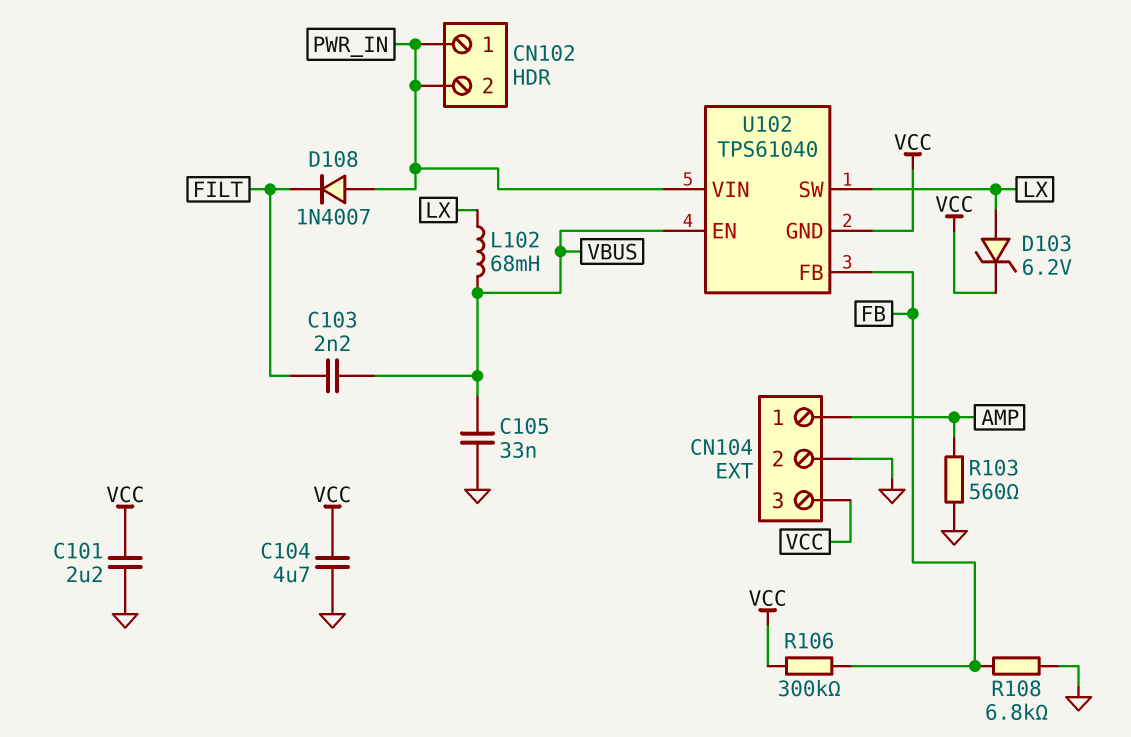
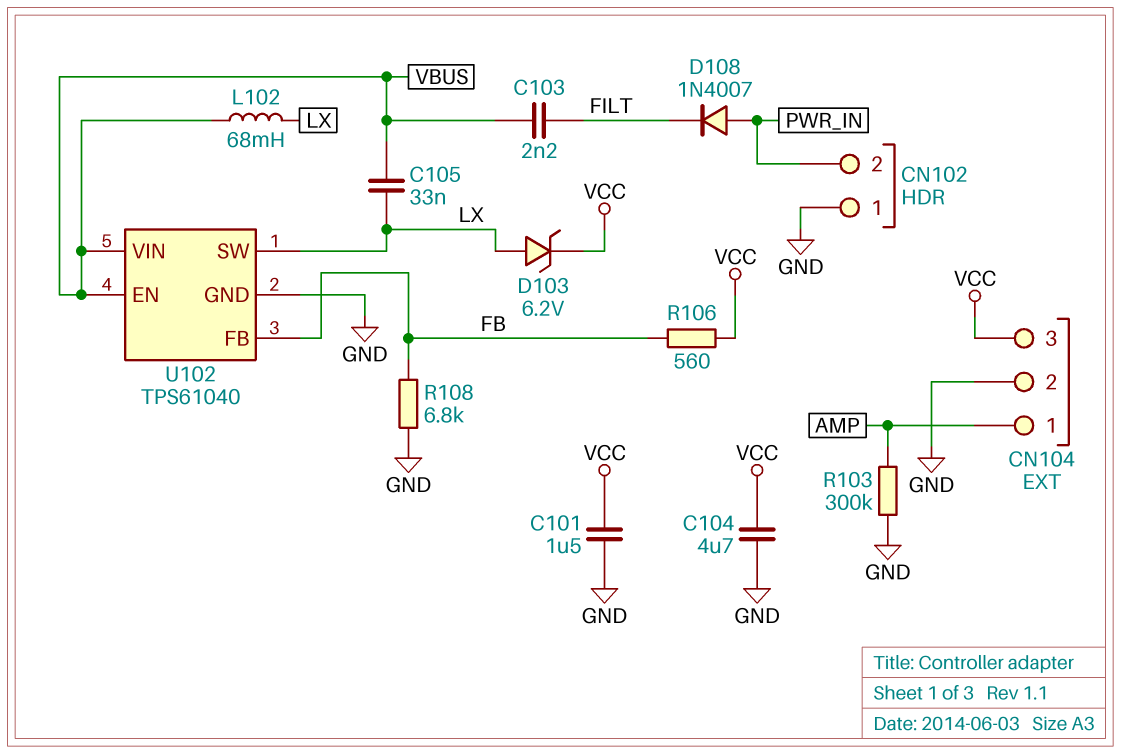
C101: 2.2uF (GND, VCC) -> 1.5uF (GND, VCC)
C105: 33nF (GND, VBUS) -> 33nF (LX, VBUS)
CN102 pin 1: PWR_IN -> GND
R103: 560 (AMP, GND) -> 300k (AMP, GND)
R106: 300k (FB, VCC) -> 560 (FB, VCC)
U102 pin GND: VCC -> GND
U102 pin VIN: PWR_IN -> VBUS

